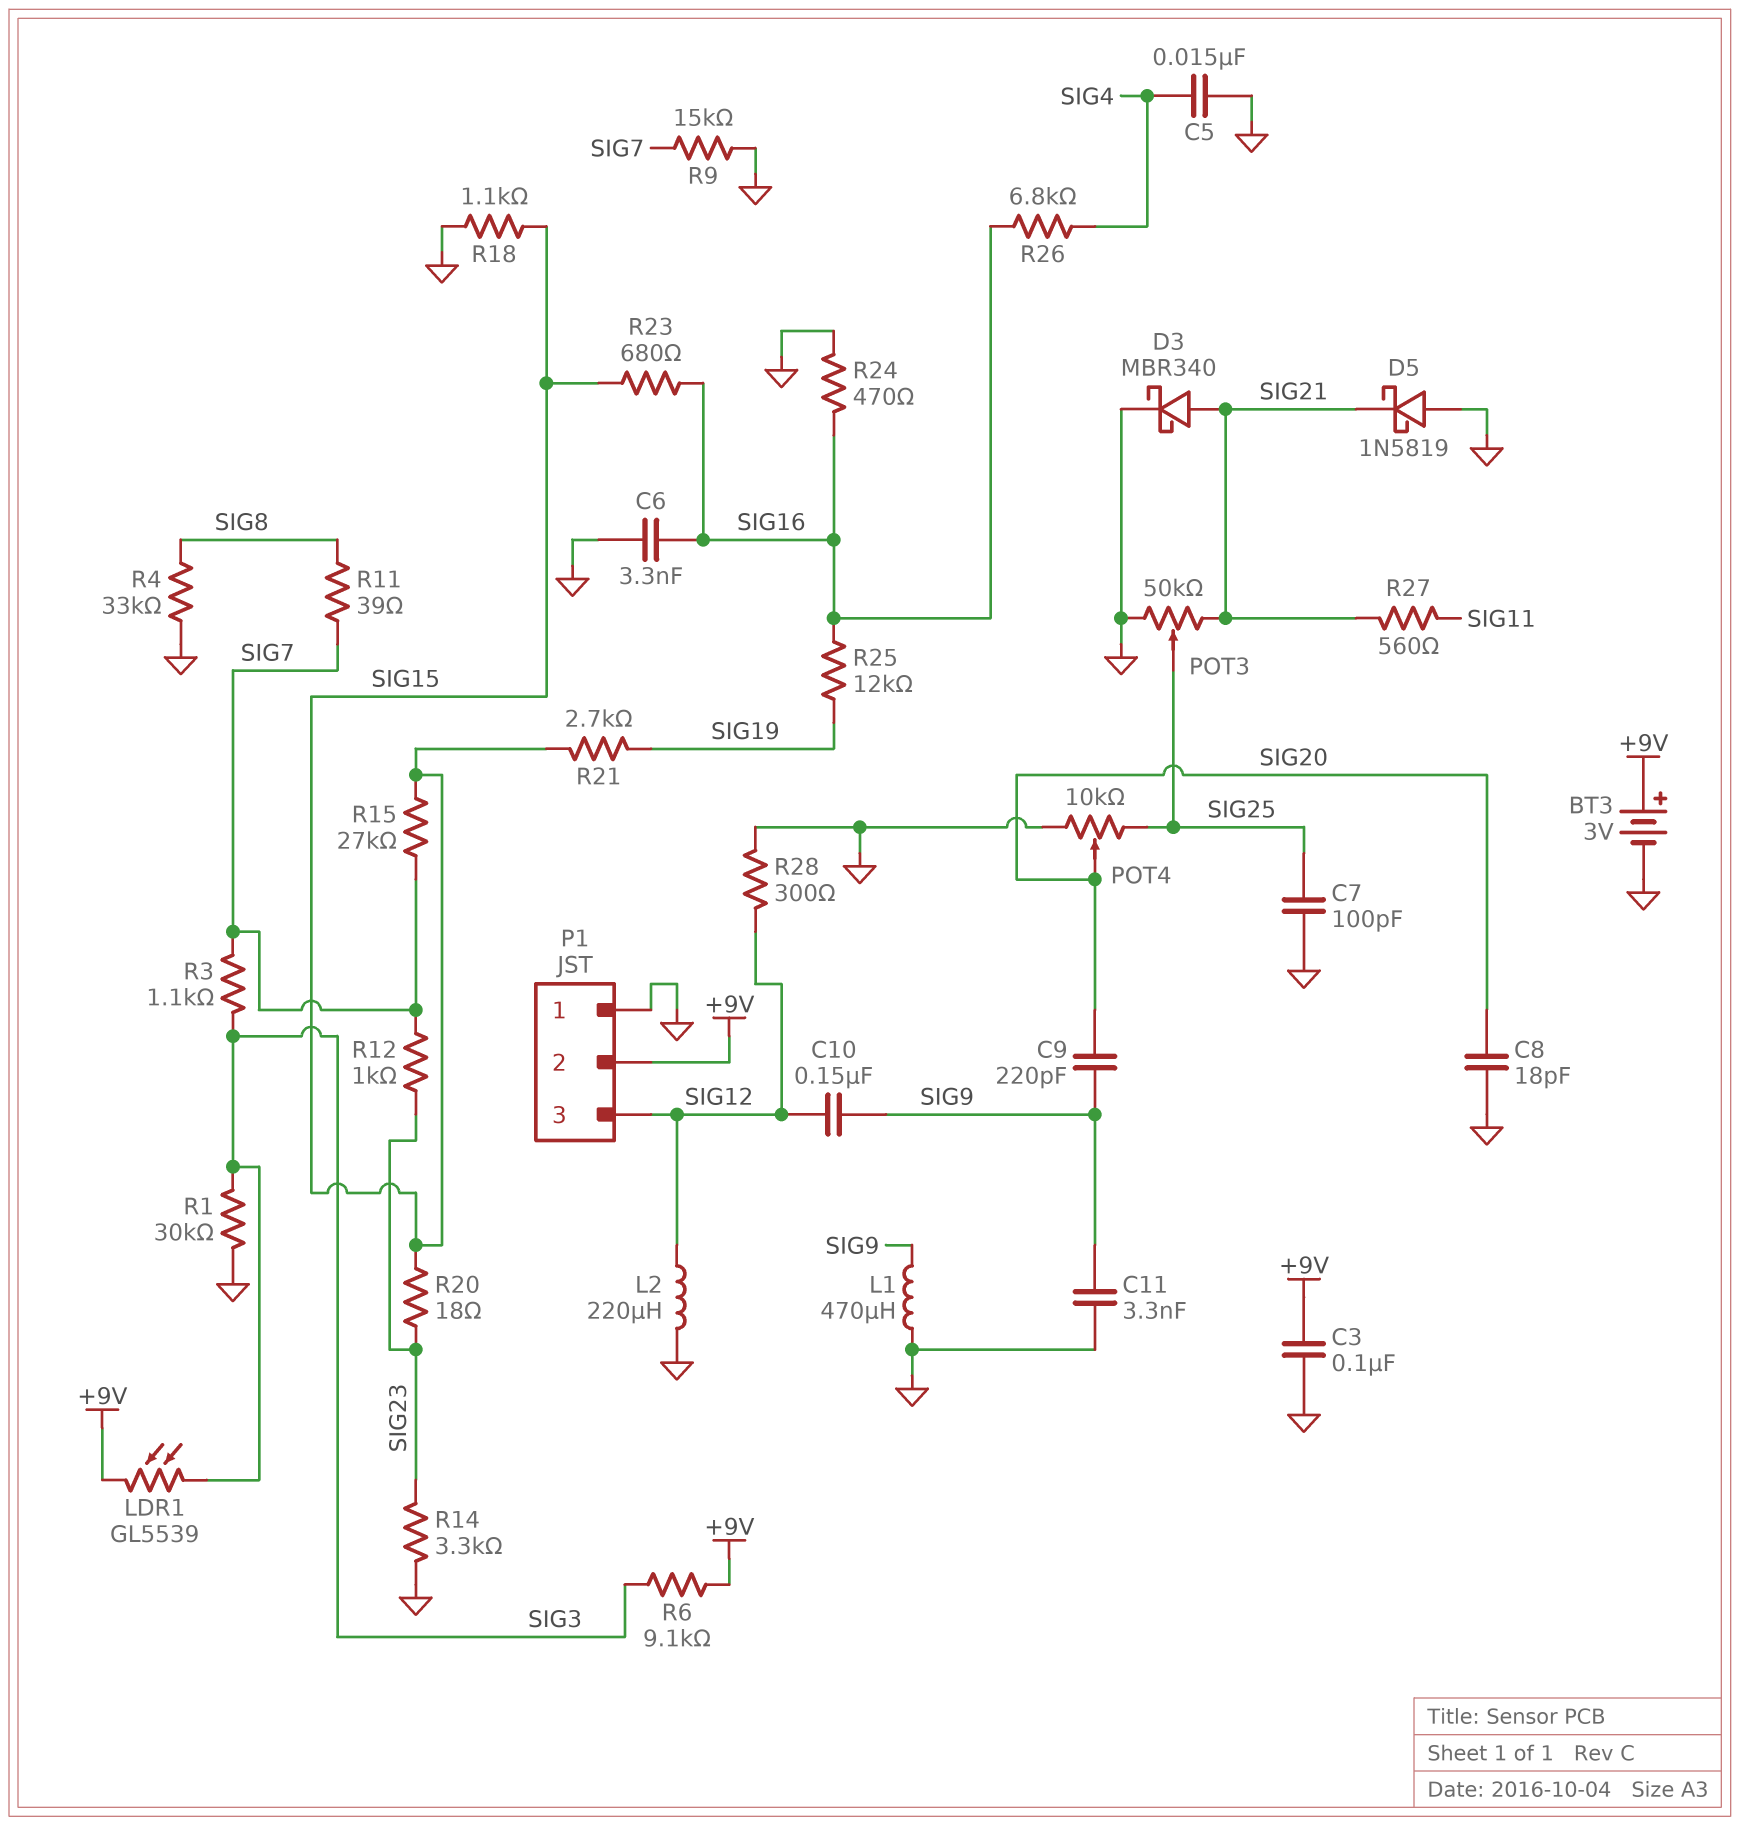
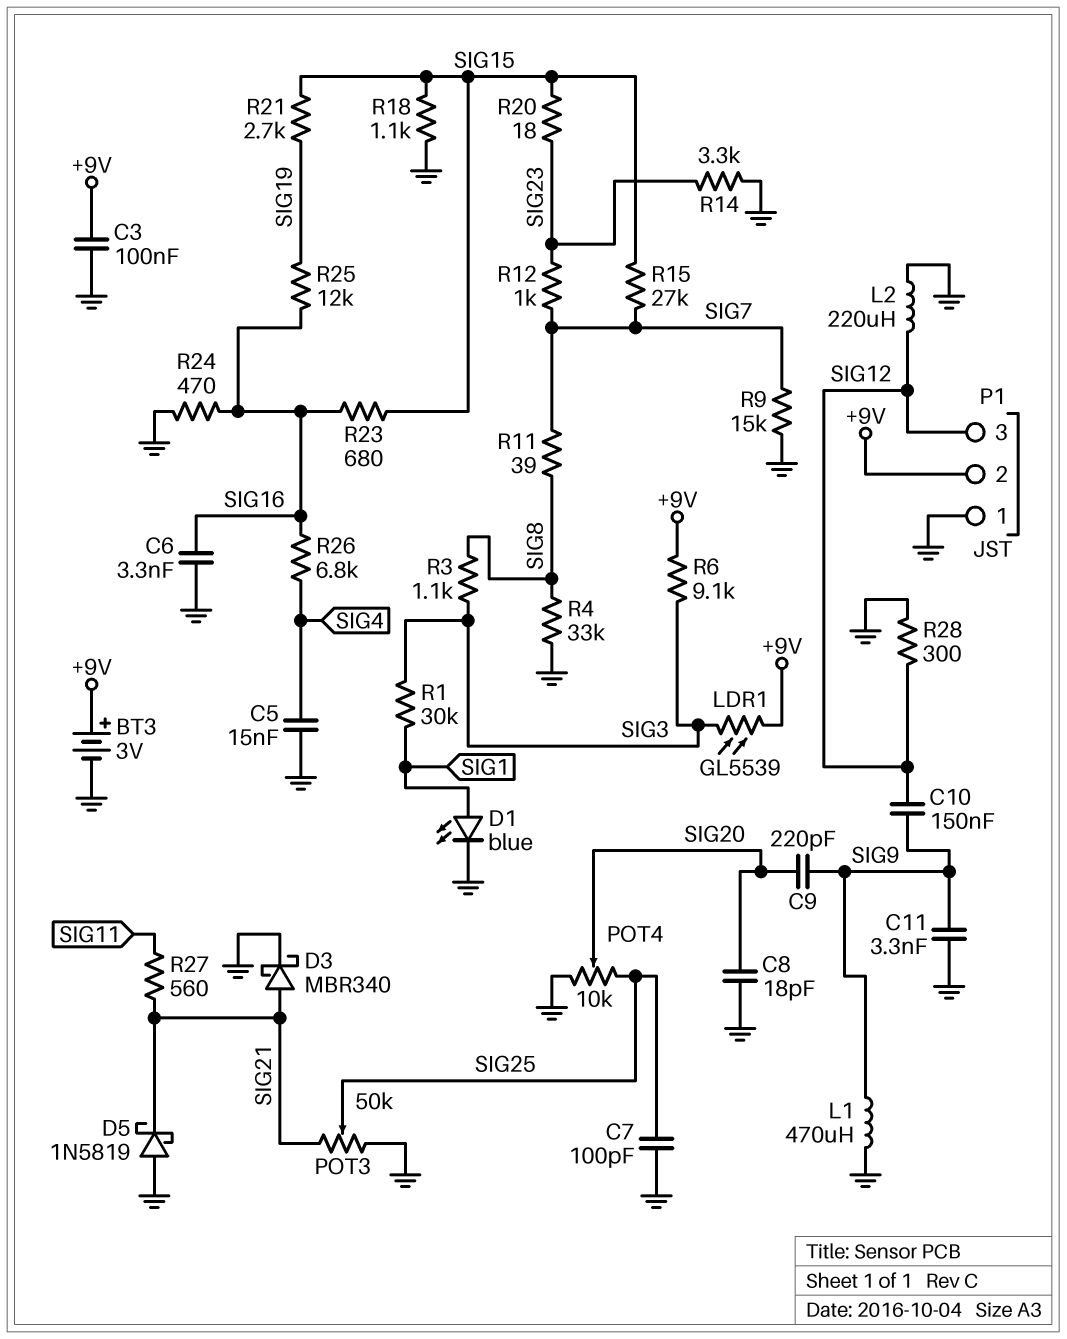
D1: none -> LED blue (A SIG1, K GND)
R1: 30k (GND, SIG3) -> 30k (SIG1, SIG3)
R3: 1.1k (SIG3, SIG7) -> 1.1k (SIG3, SIG8)

